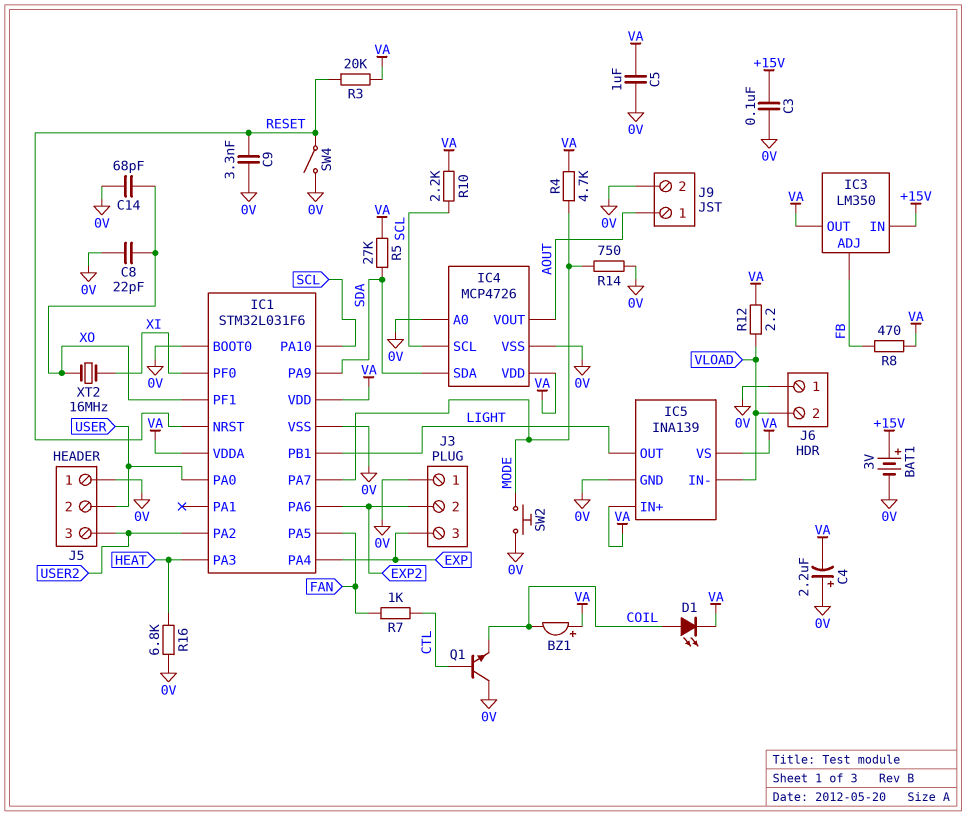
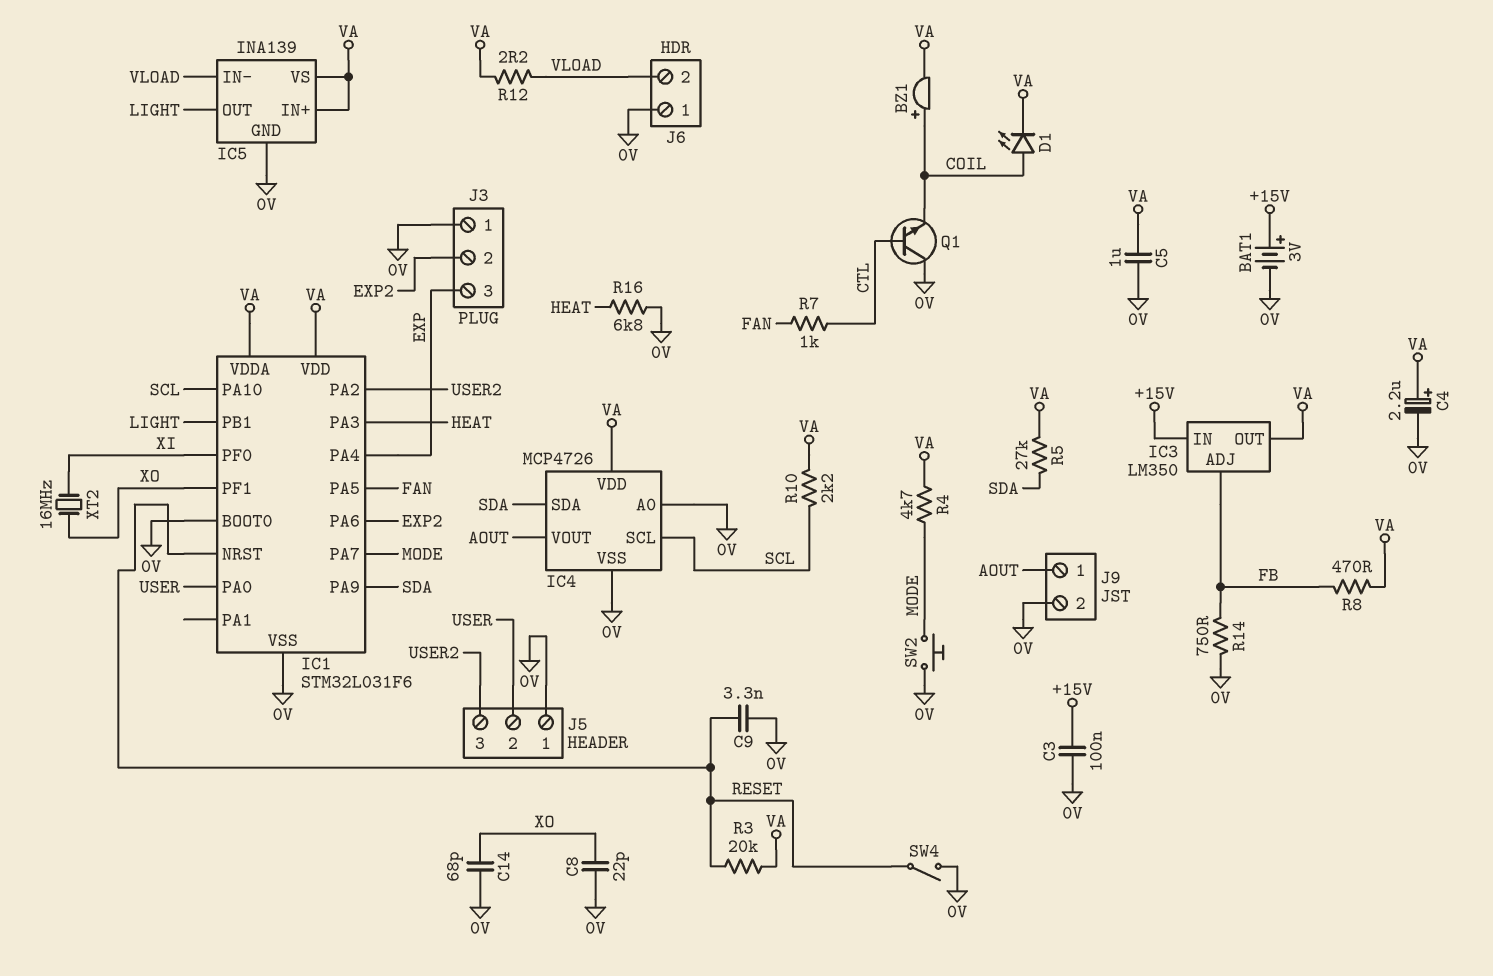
BZ1: buzzer (plus VA, minus COIL) -> buzzer (plus COIL, minus VA)
C4: 2.2uF (plus 0V, minus VA) -> 2.2uF (plus VA, minus 0V)
R14: 750 (0V, MODE) -> 750 (0V, FB)

